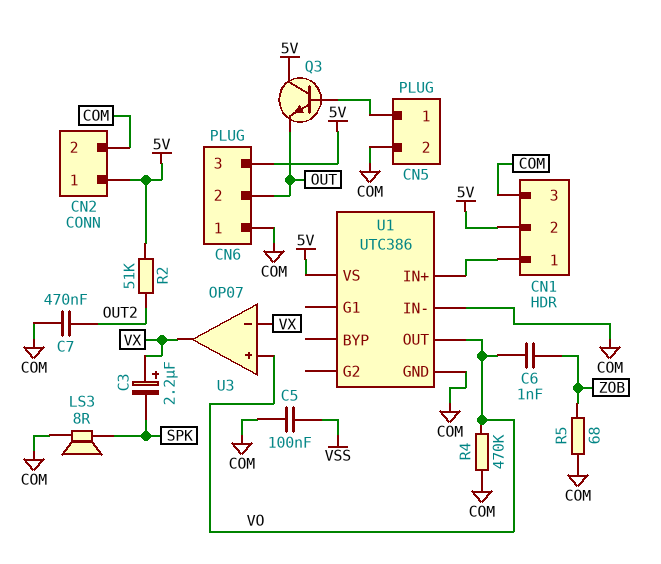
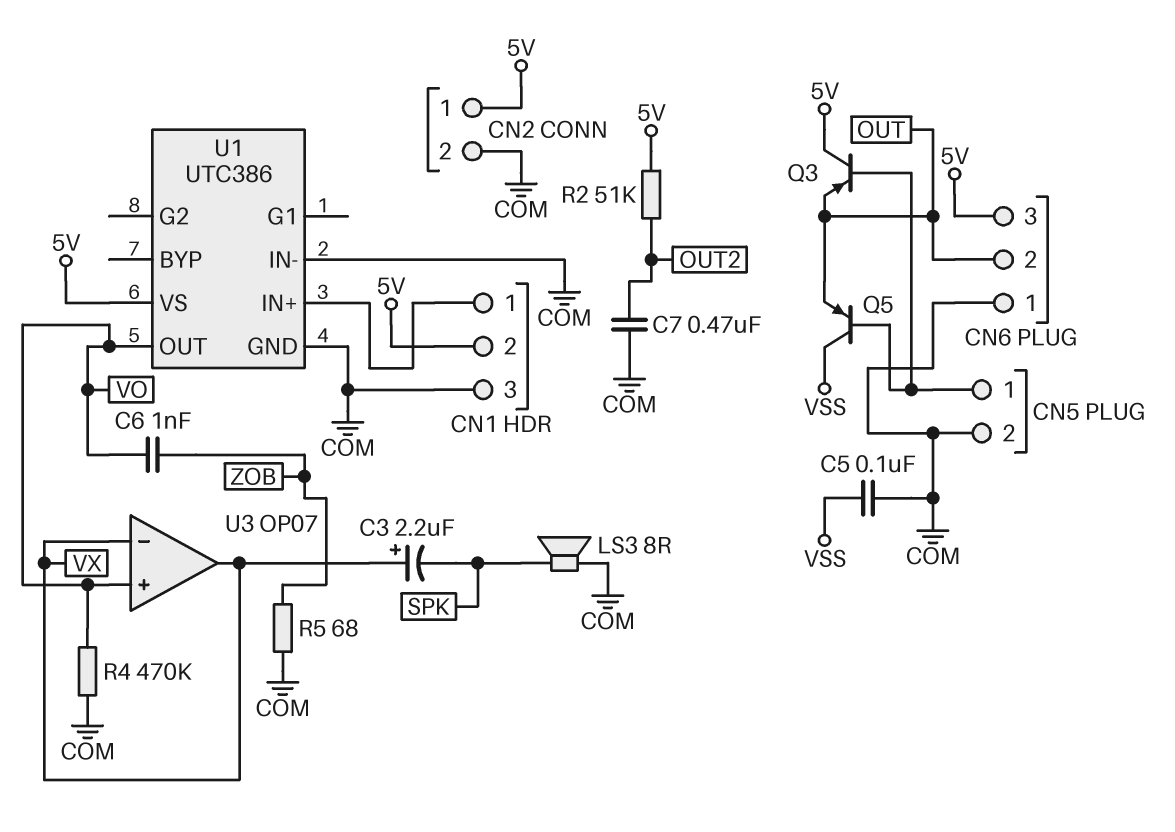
Q3: NPN (B CN5/1, C 5V, E OUT) -> PNP (B CN5/1, C 5V, E OUT)
Q5: none -> PNP (B CN5/1, C VSS, E OUT)

